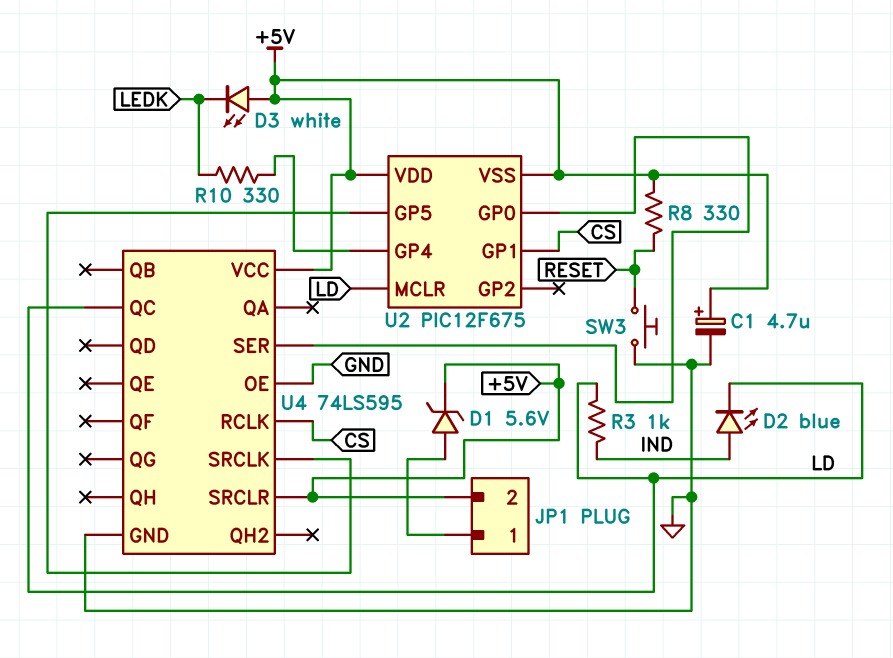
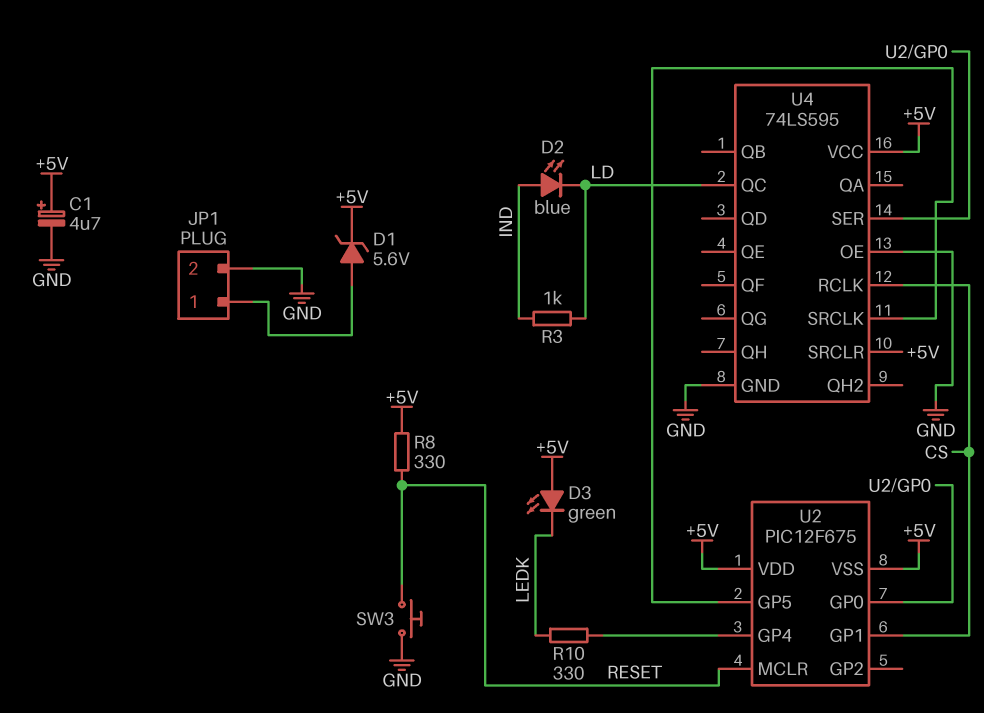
D3: LED white (A +5V, K LEDK) -> LED green (A +5V, K LEDK)
JP1 pin 2: +5V -> GND
U2 pin MCLR: LD -> RESET

